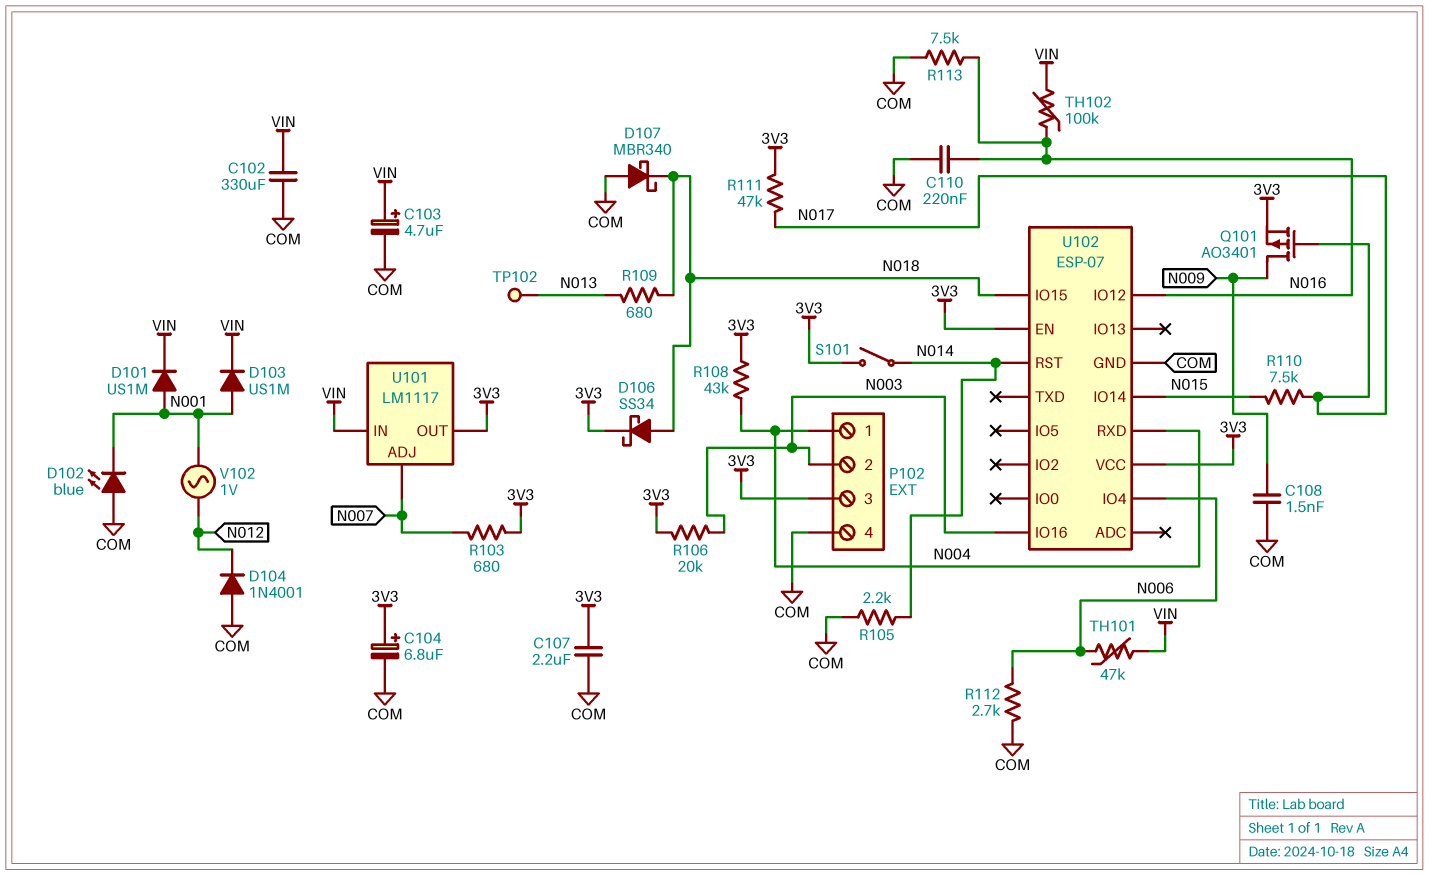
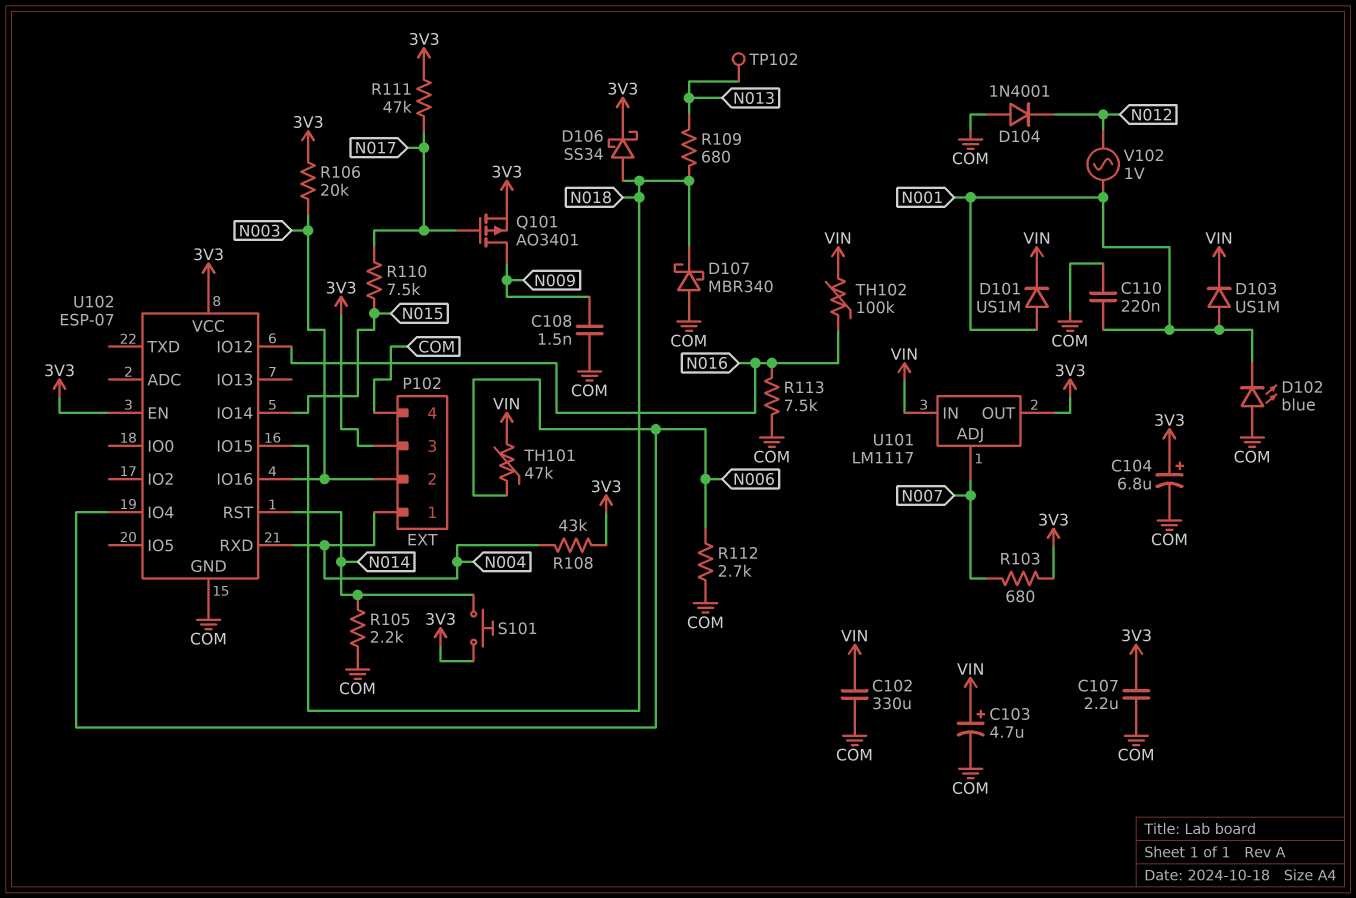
C110: 220nF (COM, N016) -> 220nF (COM, N001)
S101: switch (3V3, N014) -> button (3V3, N014)

